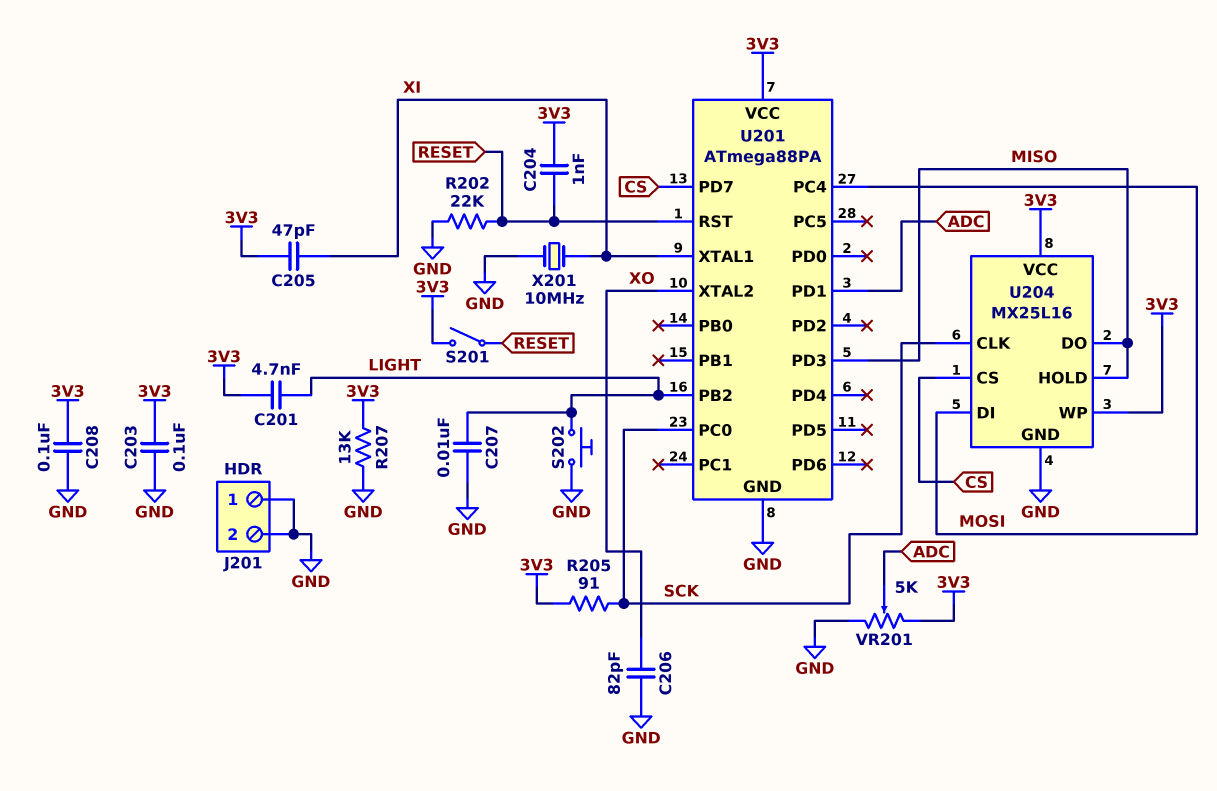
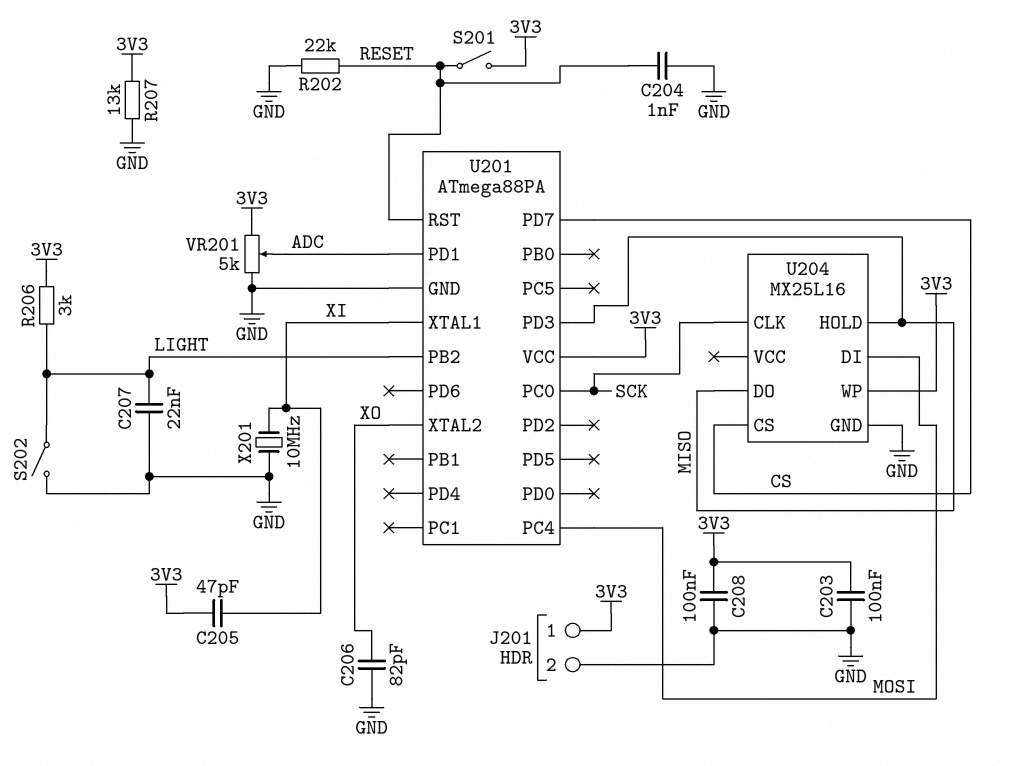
C201: 4.7nF (3V3, LIGHT) -> none
C204: 1nF (3V3, RESET) -> 1nF (GND, RESET)
C207: 10nF (GND, LIGHT) -> 22nF (GND, LIGHT)
J201 pin 1: GND -> 3V3
R205: 91 (3V3, SCK) -> none
R206: none -> 3k (3V3, LIGHT)
S202: button (GND, LIGHT) -> switch (GND, LIGHT)
U204 pin VCC: 3V3 -> none

